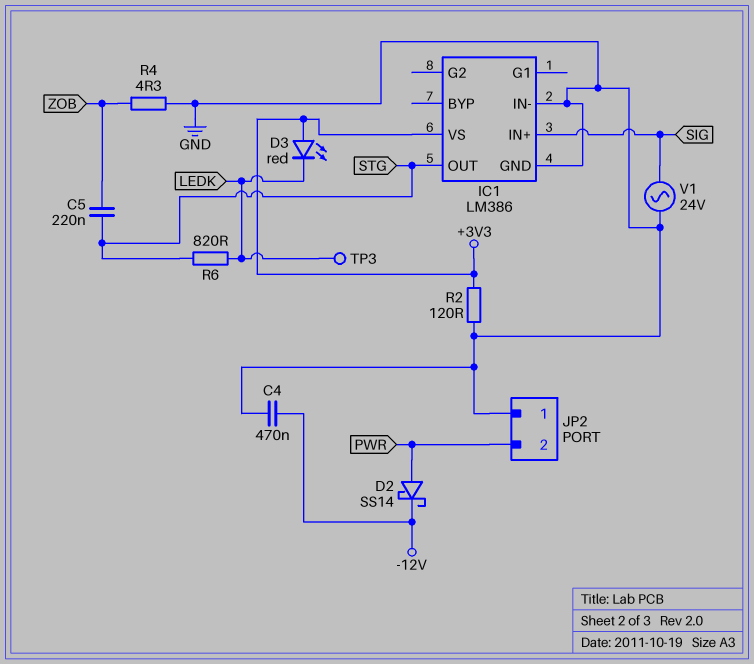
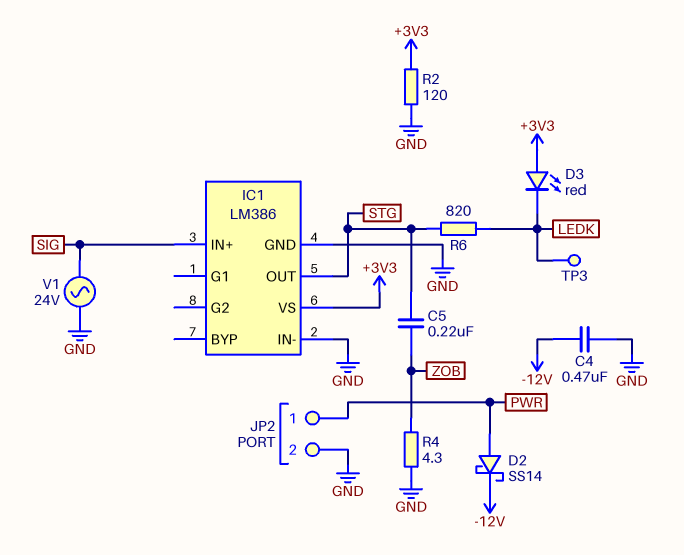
JP2 pin 1: GND -> PWR
JP2 pin 2: PWR -> GND

